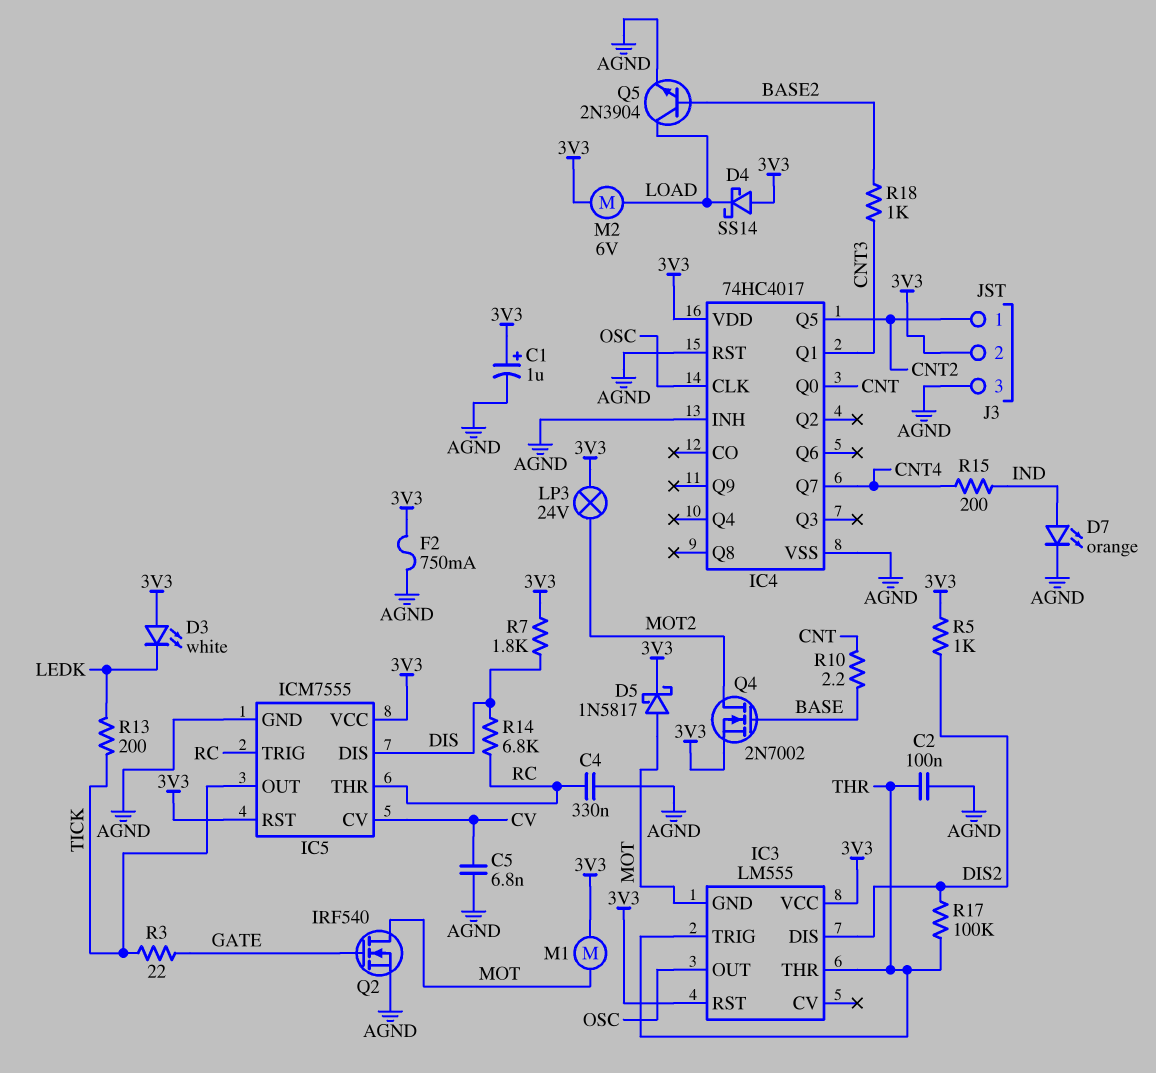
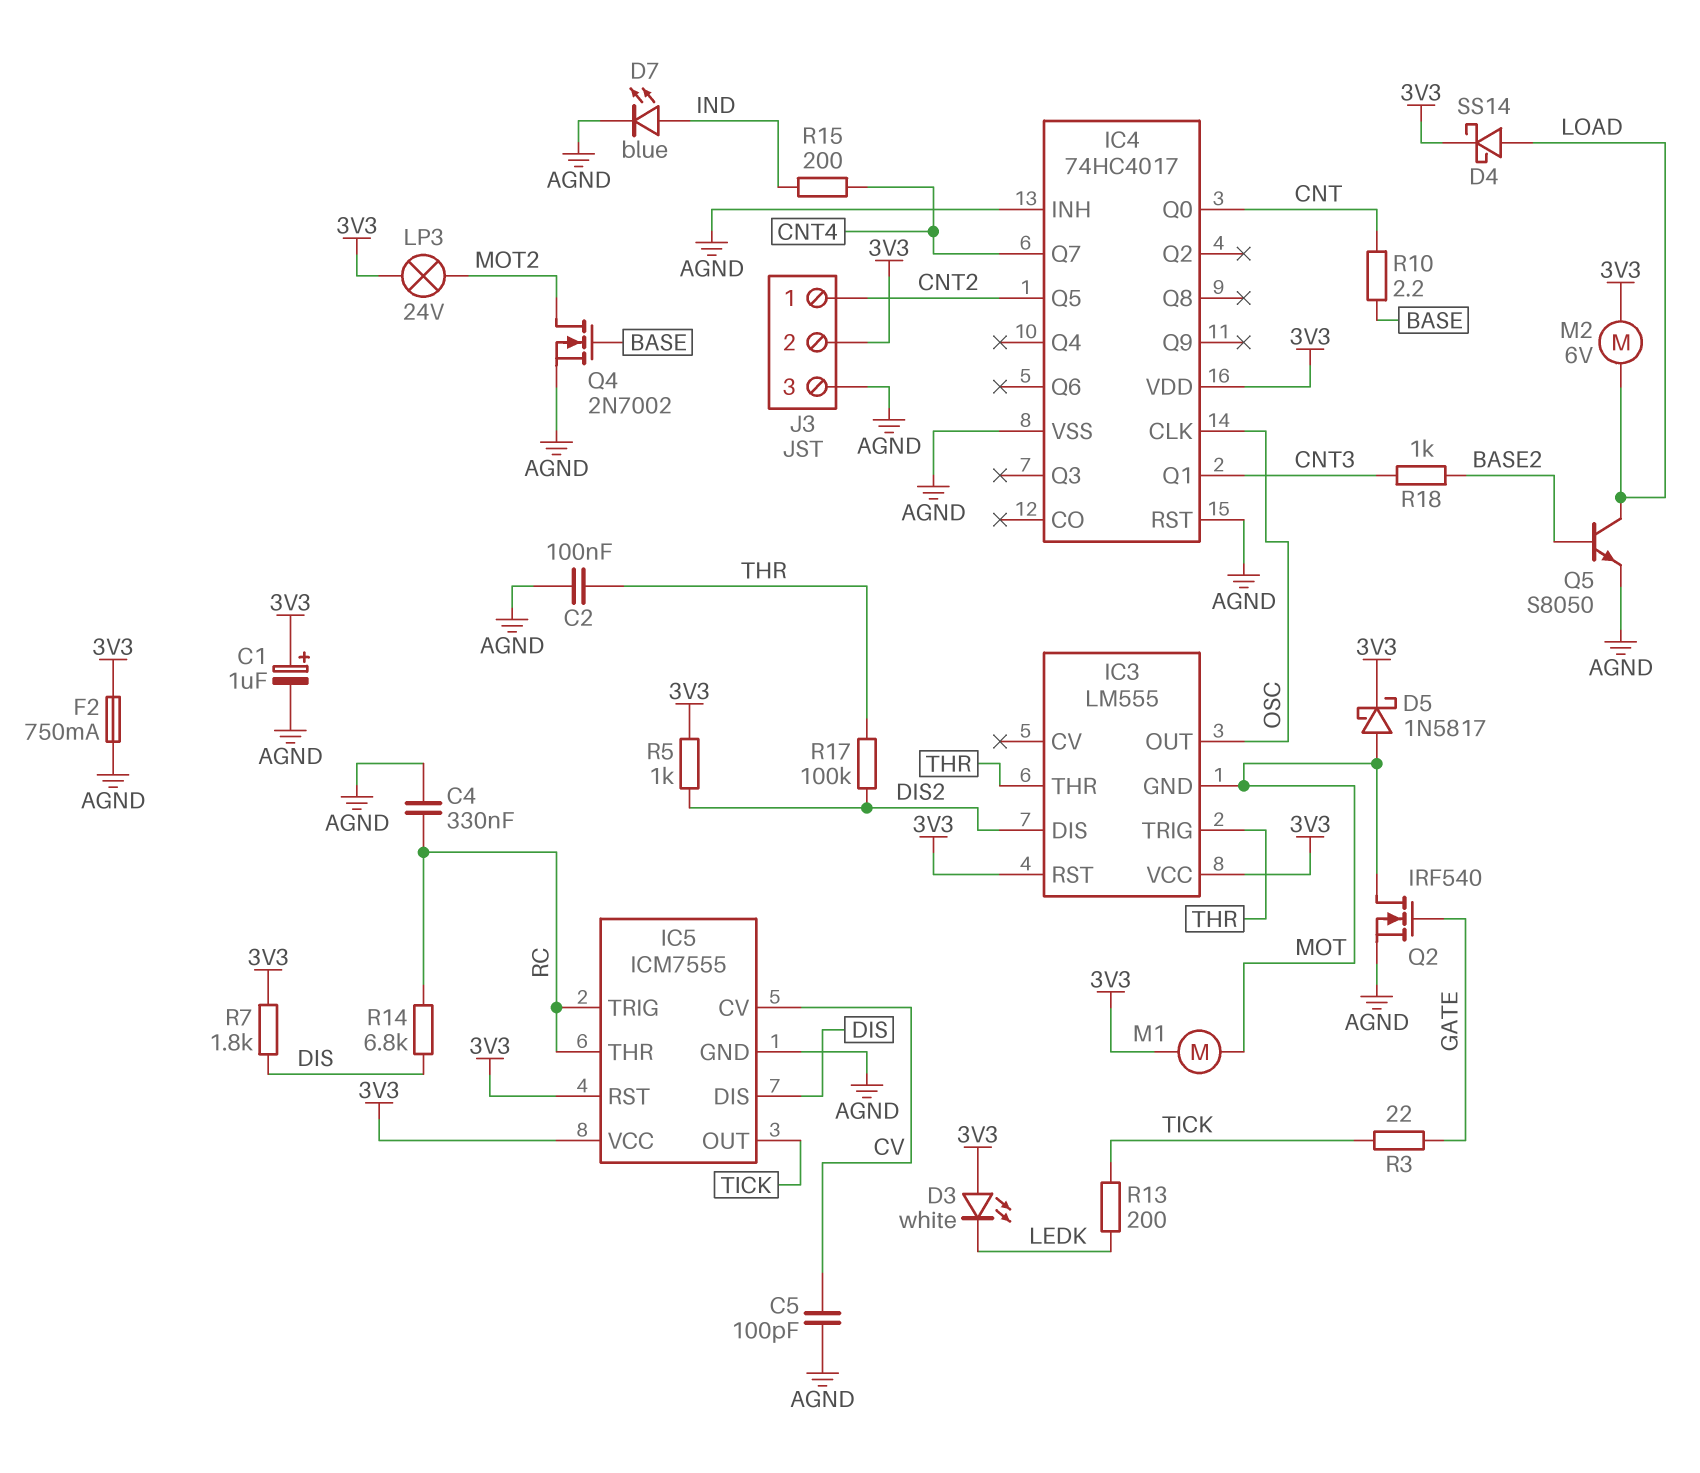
C5: 6.8nF (AGND, CV) -> 100pF (AGND, CV)
D4: schottky SS14 (A 3V3, K LOAD) -> schottky SS14 (A LOAD, K 3V3)
D7: LED orange (A IND, K AGND) -> LED blue (A IND, K AGND)
Q4: NMOS 2N7002 (G BASE, D MOT2, S 3V3) -> NMOS 2N7002 (G BASE, D MOT2, S AGND)
Q5: NPN 2N3904 (B BASE2, C LOAD, E AGND) -> NPN S8050 (B BASE2, C LOAD, E AGND)

